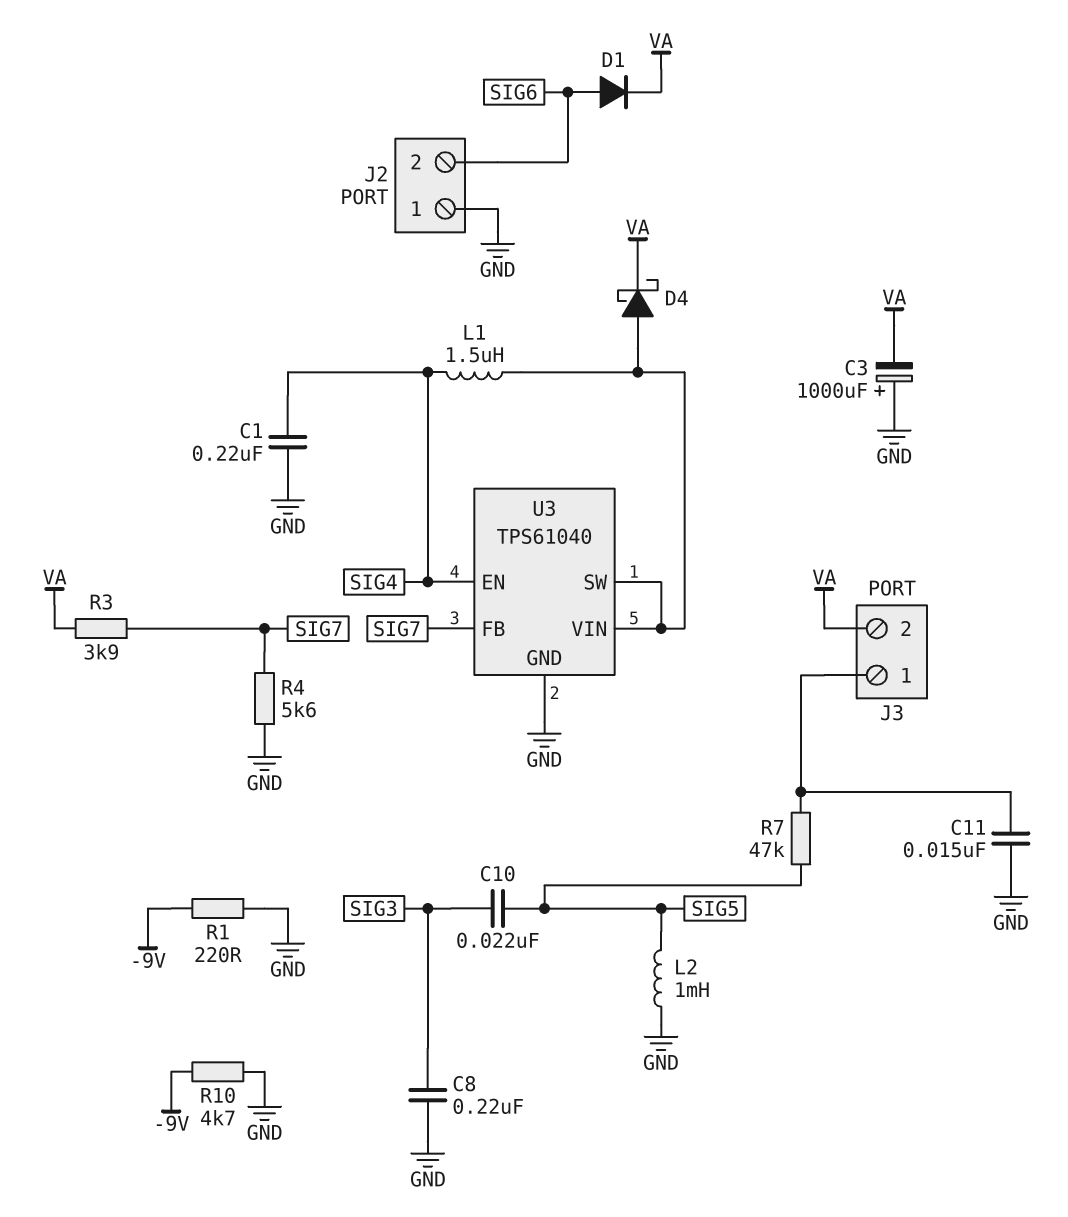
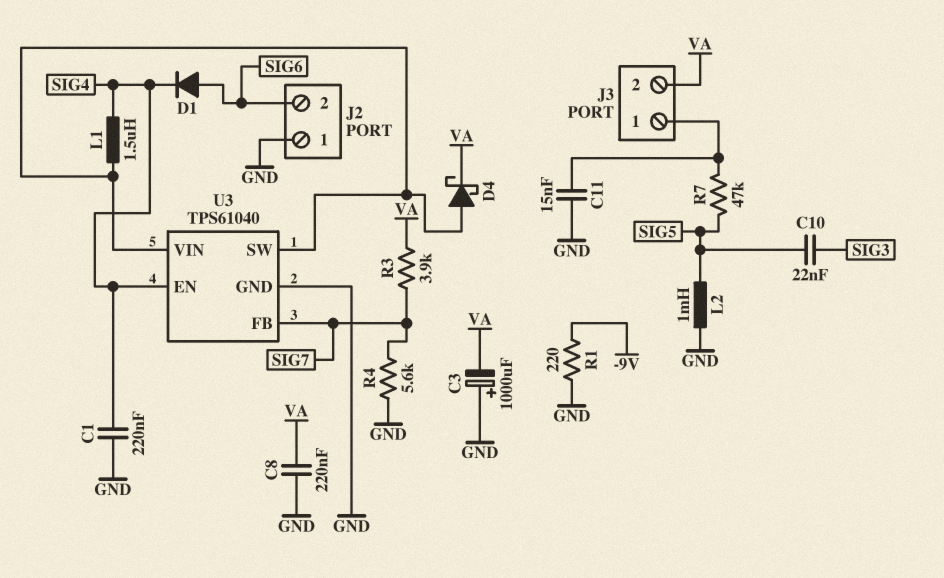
C8: 220nF (GND, SIG3) -> 220nF (GND, VA)
D1: diode (A SIG6, K VA) -> diode (A SIG6, K SIG4)
R10: 4.7k (-9V, GND) -> none

